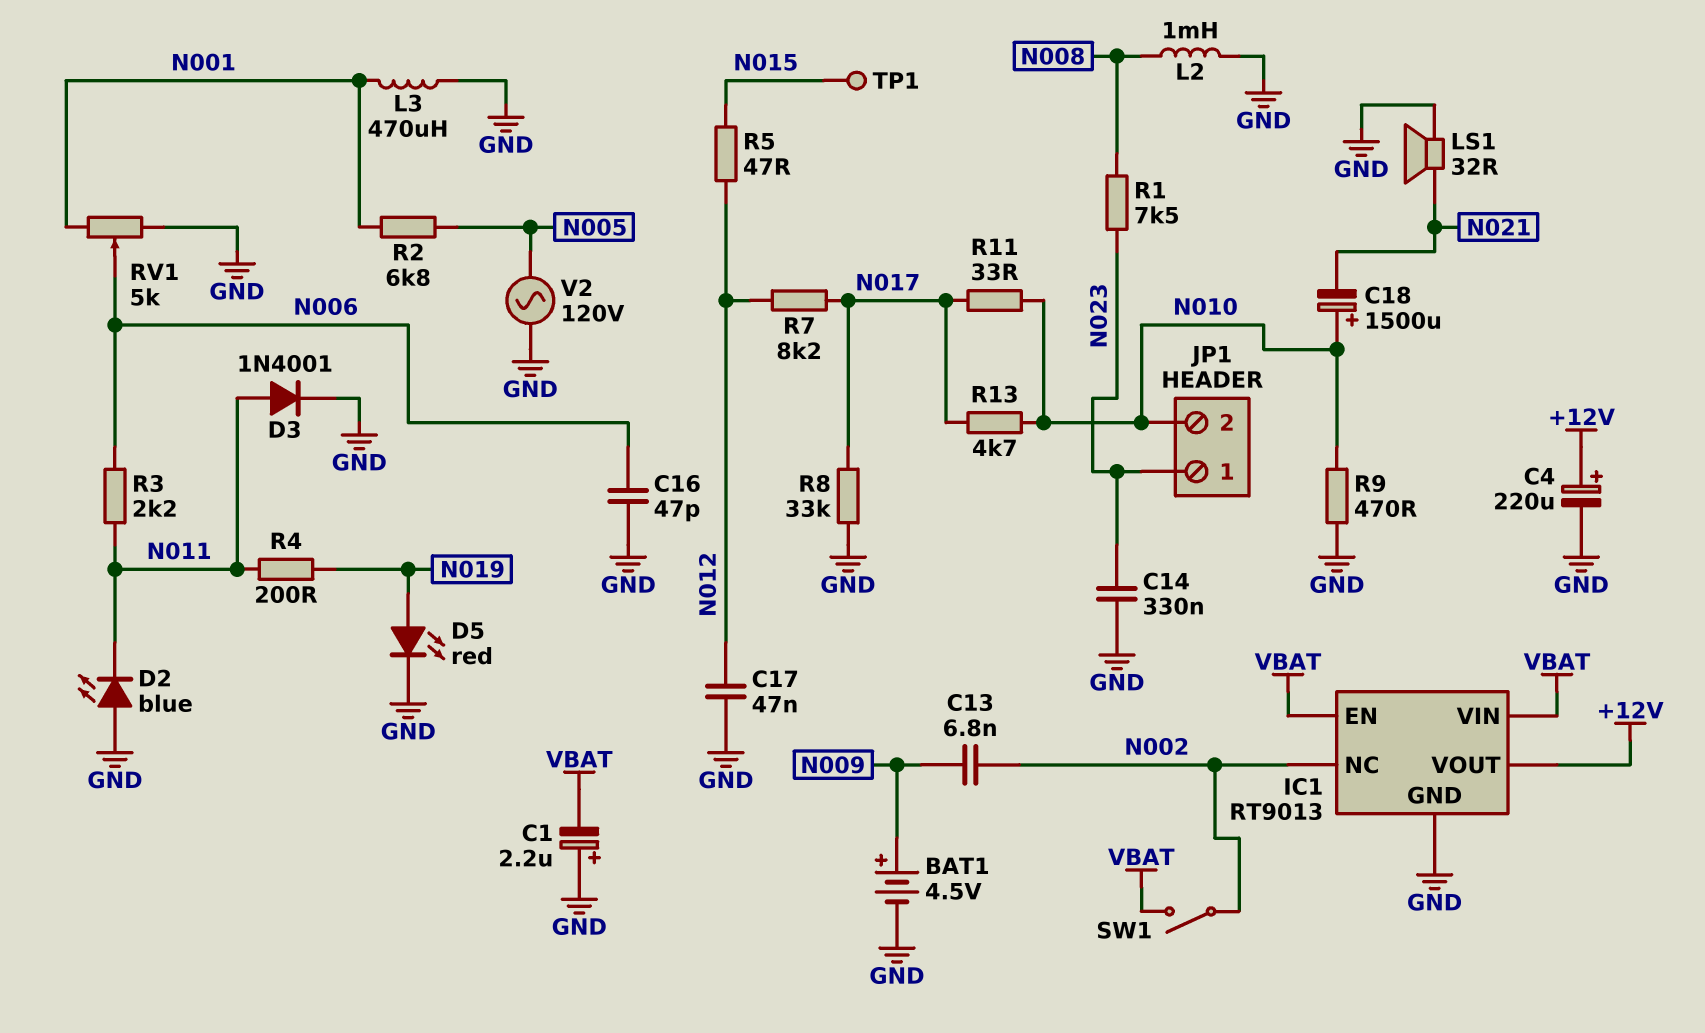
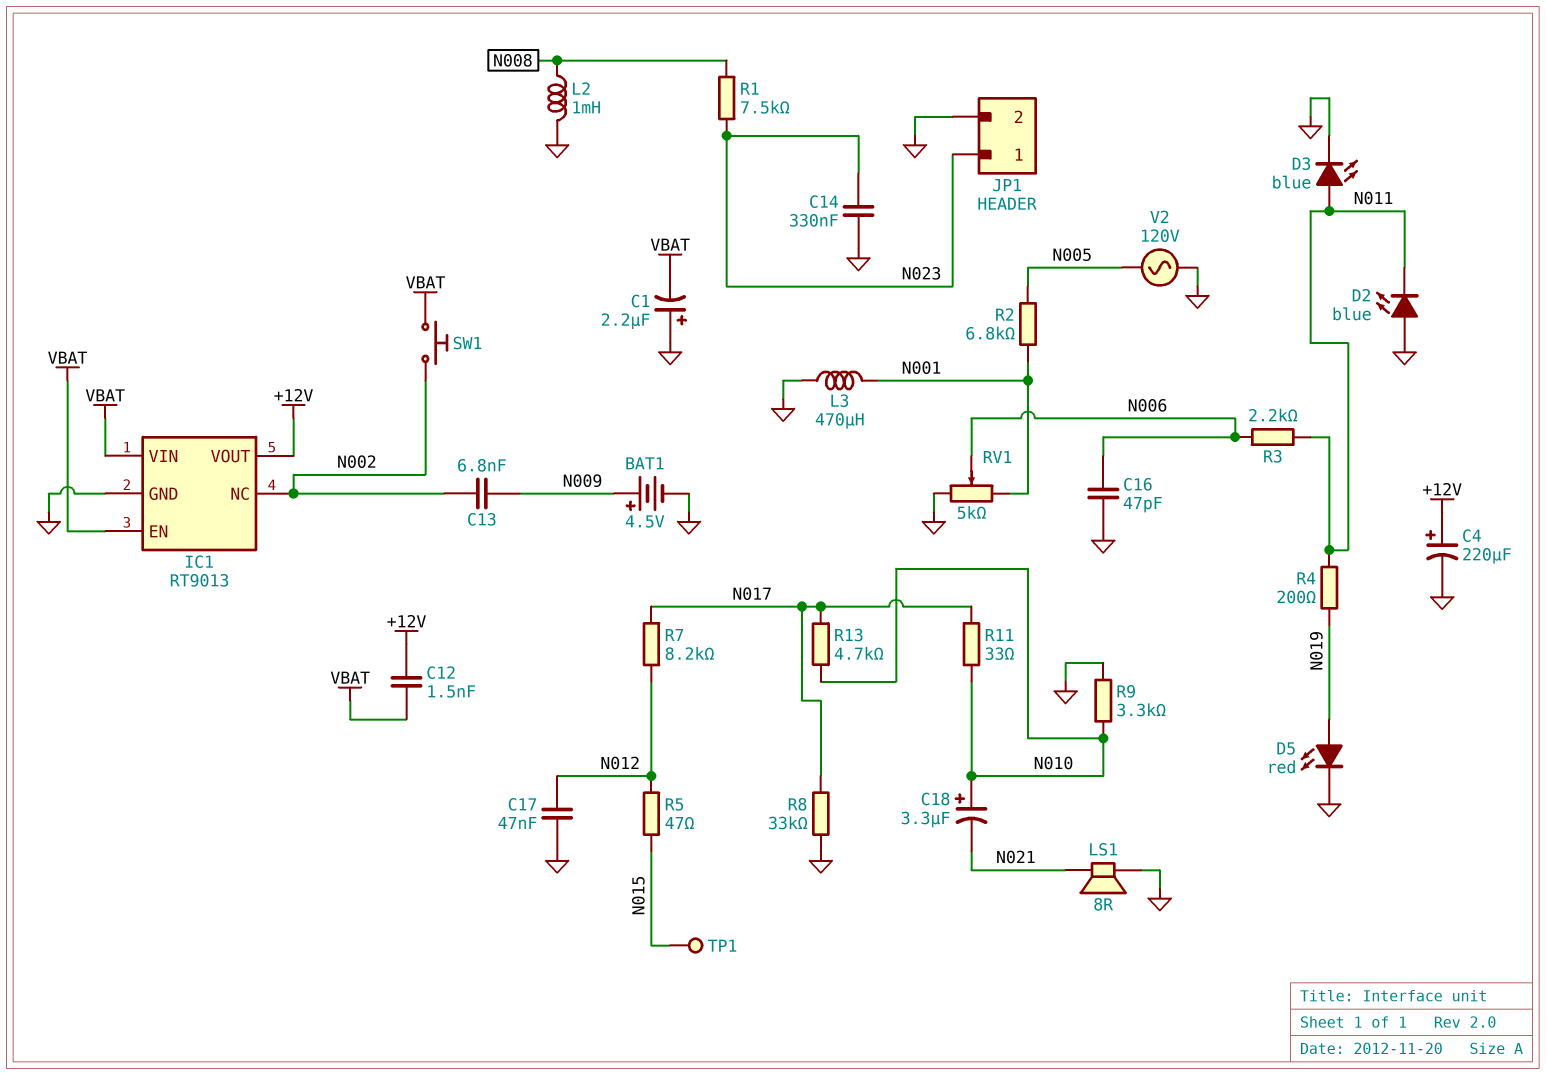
C12: none -> 1.5nF (+12V, VBAT)
C18: 1500uF (plus N010, minus N021) -> 3.3uF (plus N010, minus N021)
D3: diode 1N4001 (A N011, K GND) -> LED blue (A N011, K GND)
JP1 pin 2: N010 -> GND
LS1: speaker 32R (GND, N021) -> speaker 8R (GND, N021)
R9: 470 (GND, N010) -> 3.3k (GND, N010)
SW1: switch (N002, VBAT) -> button (N002, VBAT)

